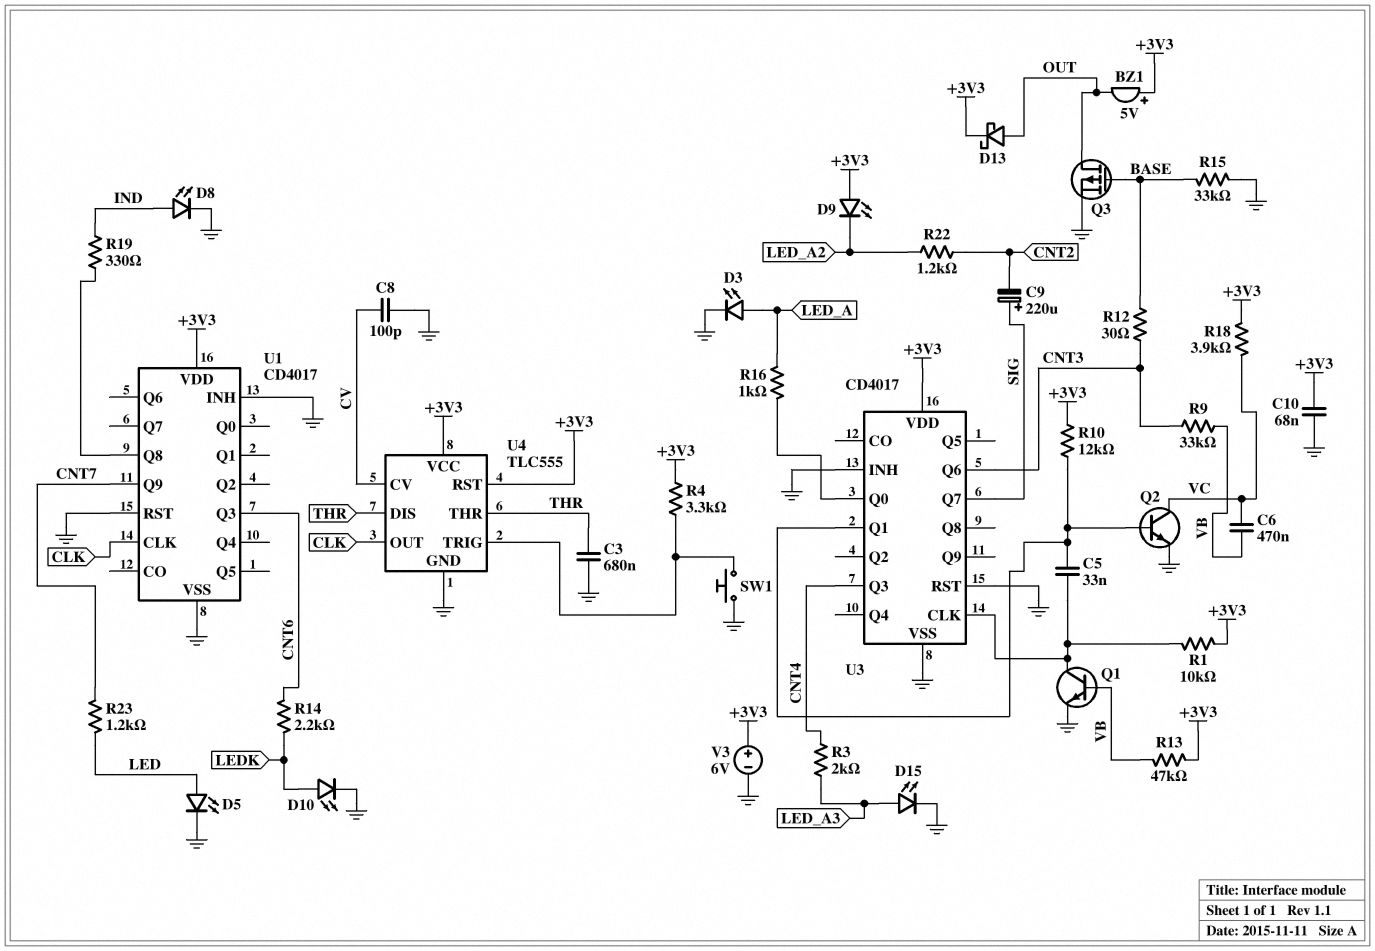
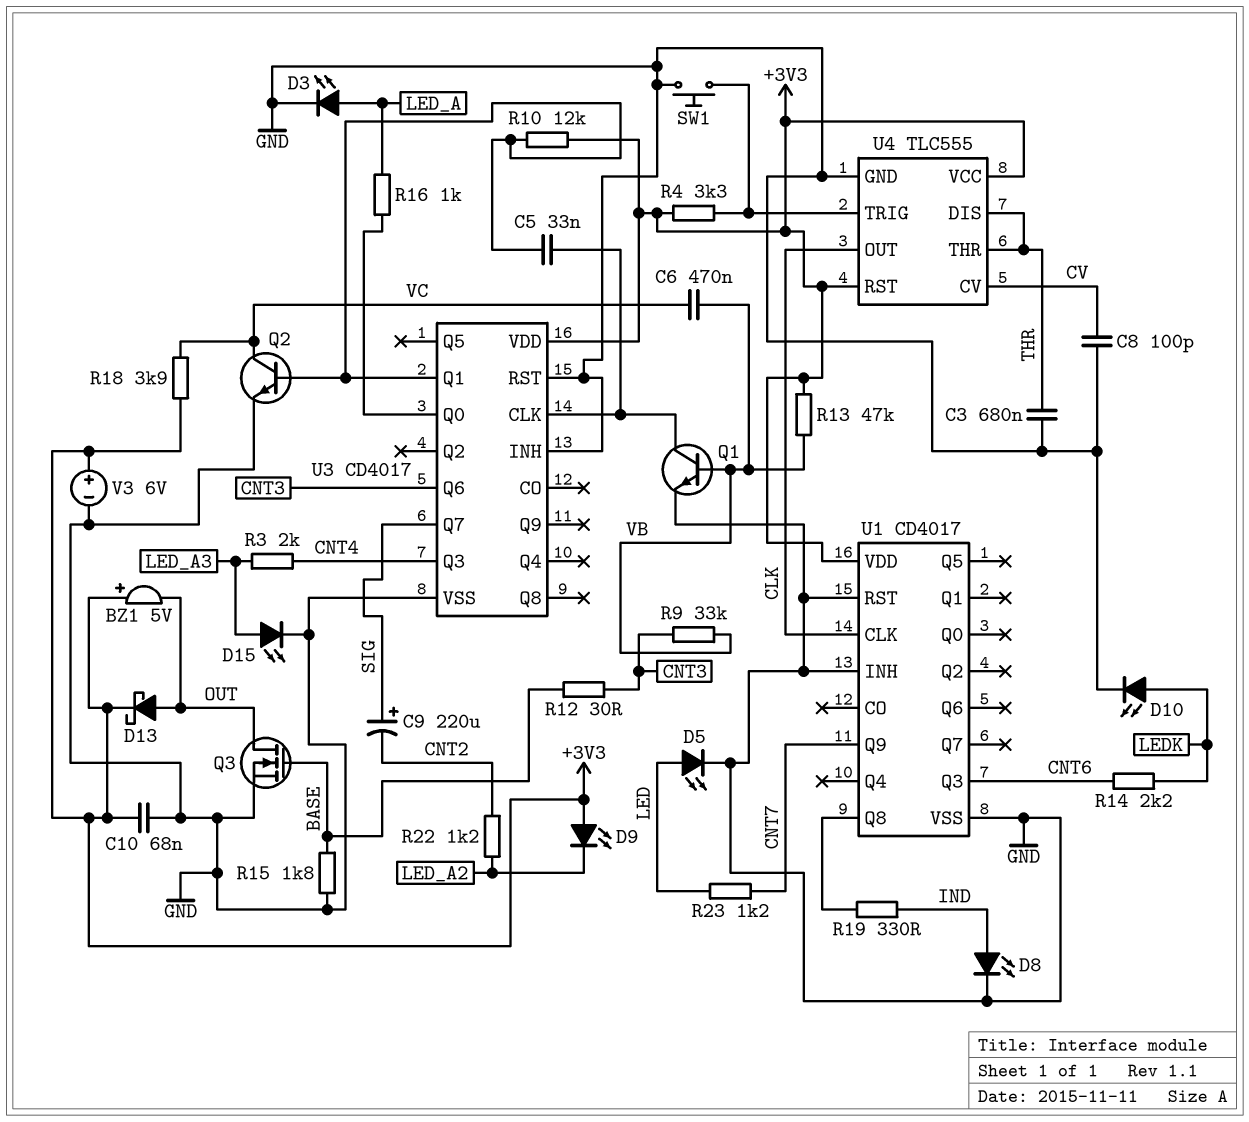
Q3: PMOS (G BASE, D OUT, S GND) -> NMOS (G BASE, D OUT, S GND)
R1: 10k (+3V3, U3/CLK) -> none
R15: 33k (BASE, GND) -> 1.8k (BASE, GND)

